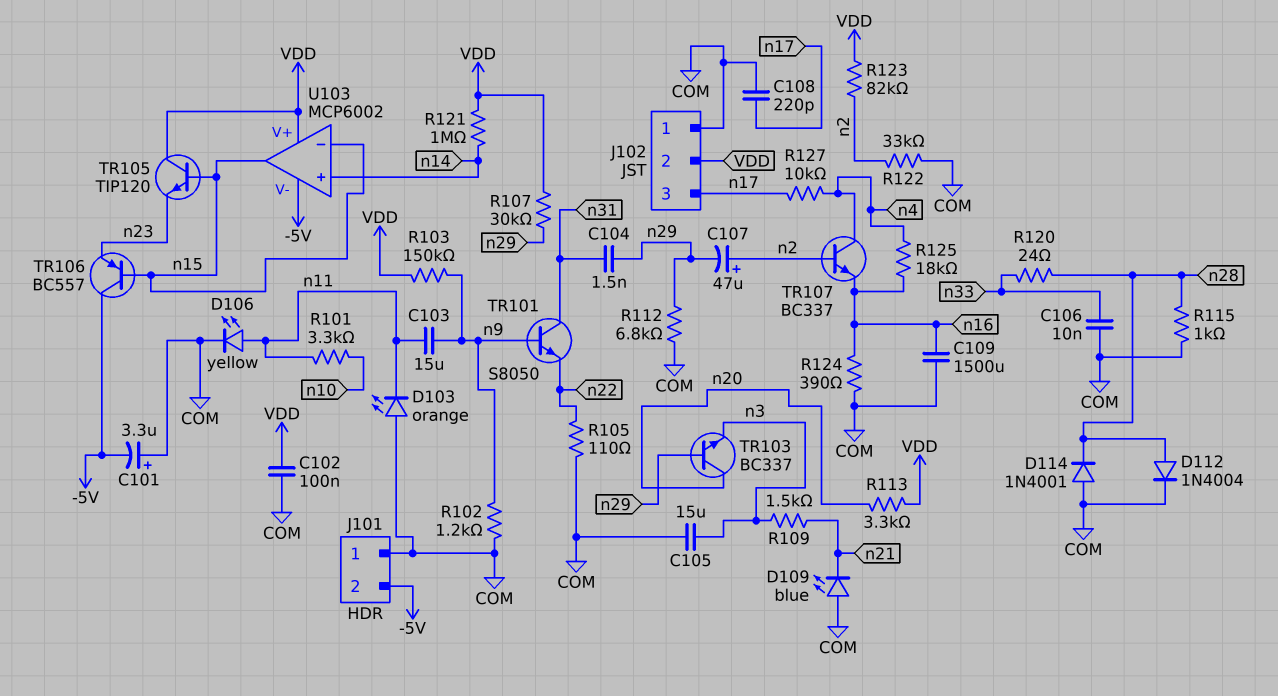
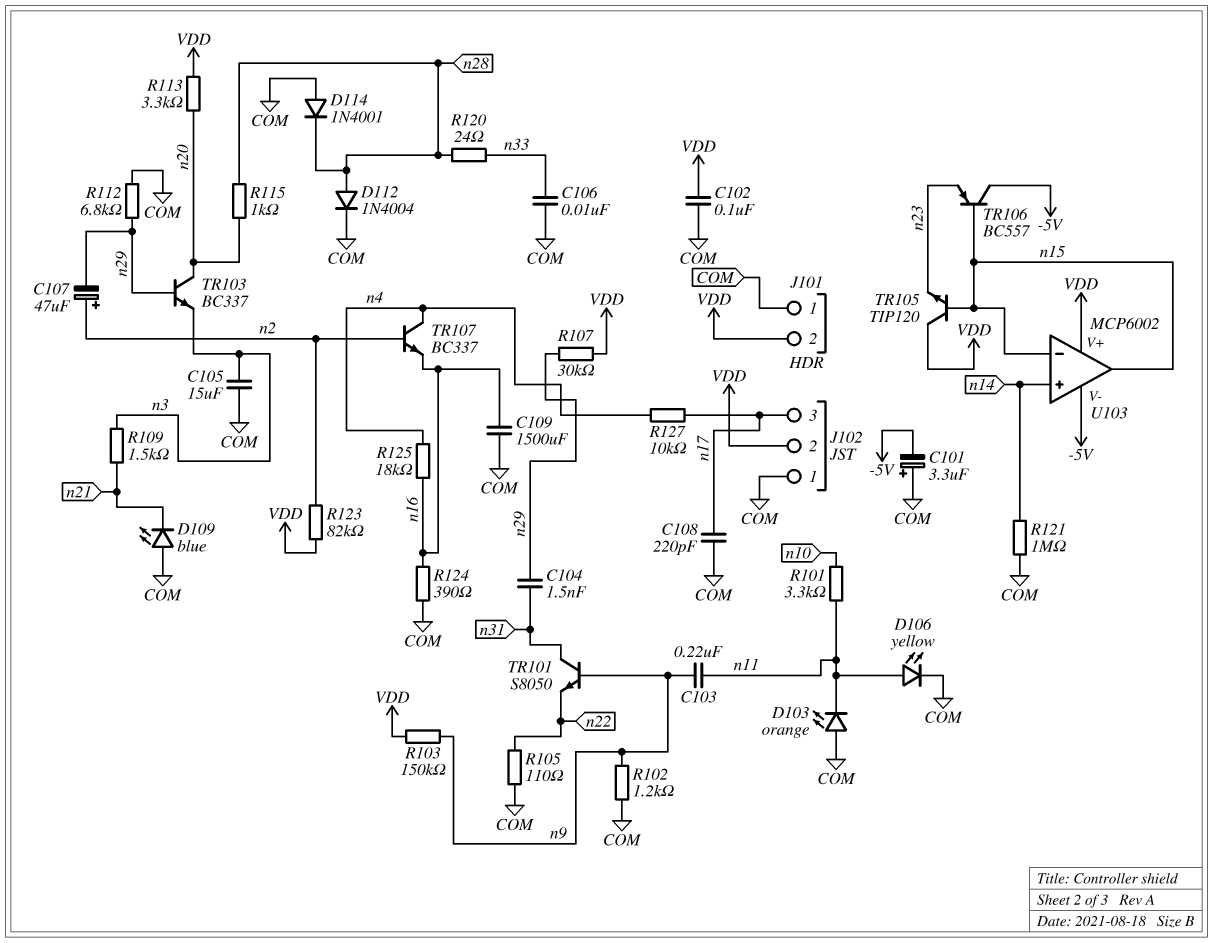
C103: 15uF (n9, n11) -> 220nF (n9, n11)
J101 pin 2: -5V -> VDD
R115: 1k (COM, n28) -> 1k (n20, n28)
R121: 1M (VDD, n14) -> 1M (COM, n14)
R122: 33k (COM, n2) -> none

